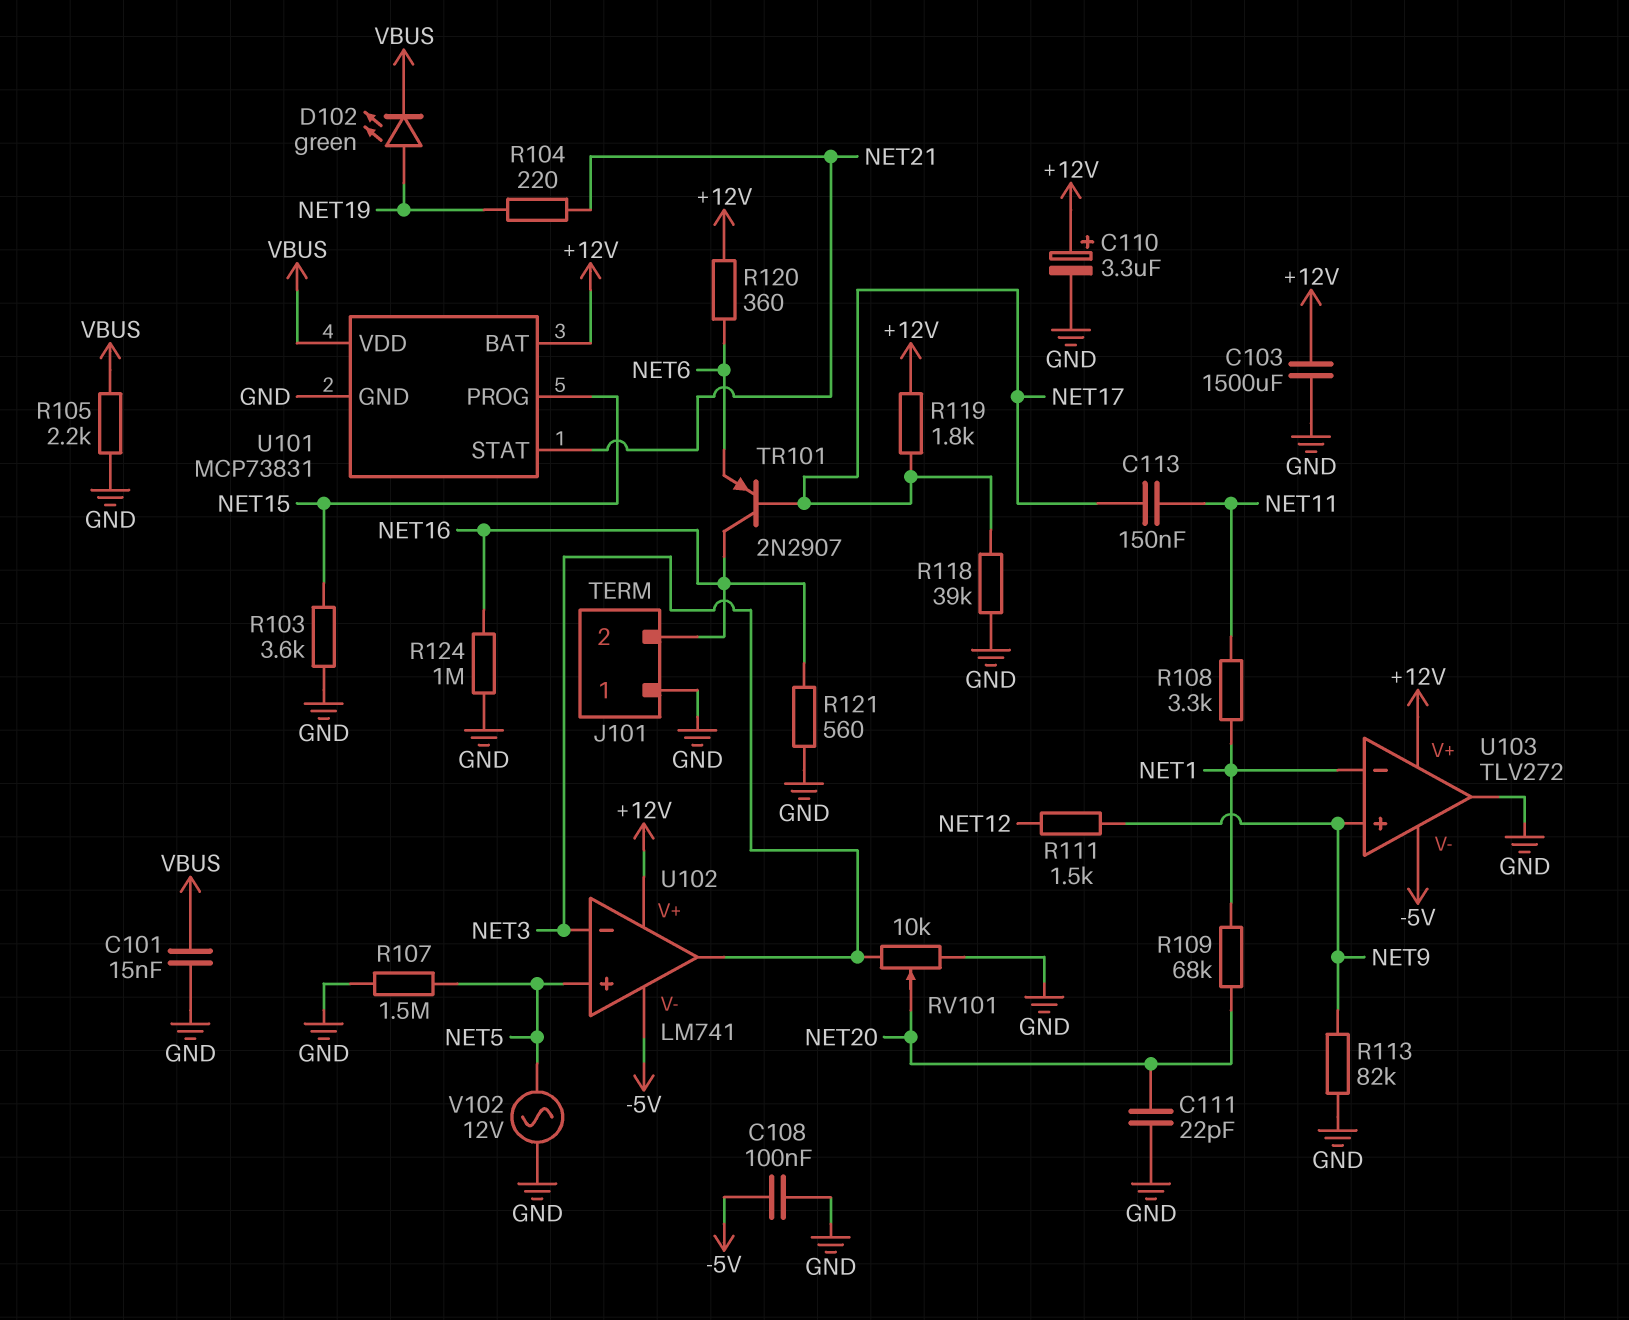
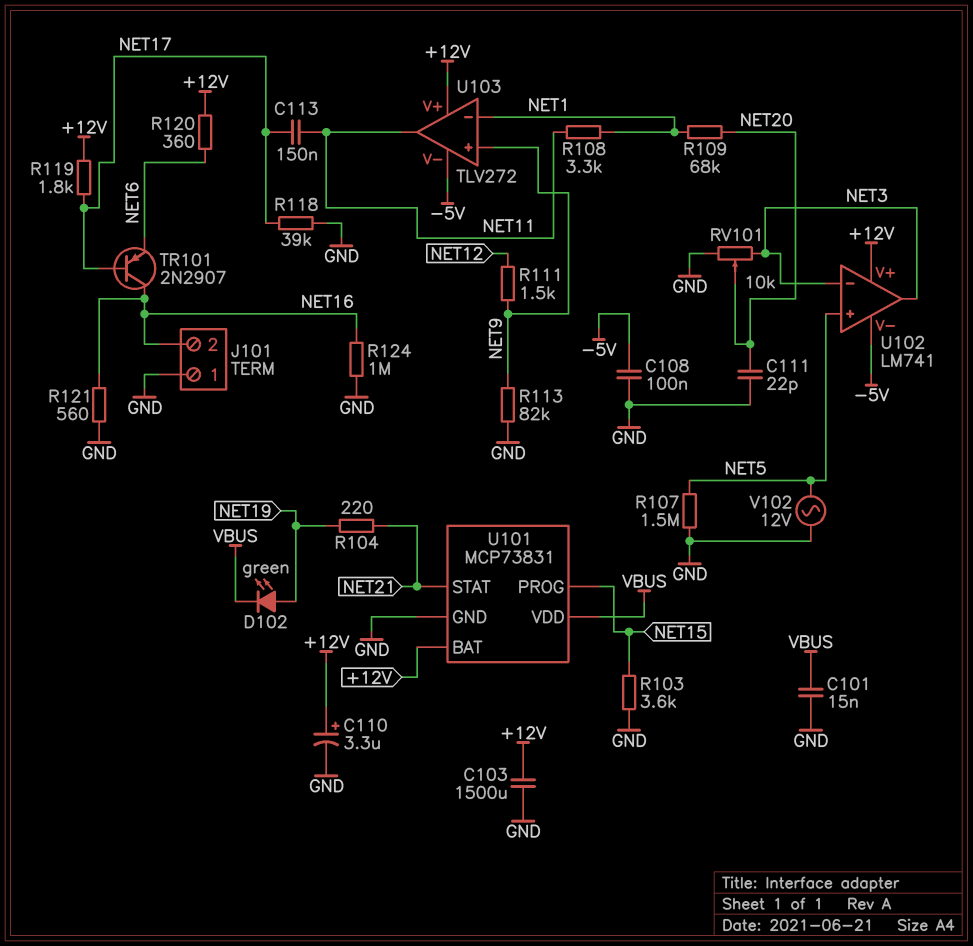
R105: 2.2k (GND, VBUS) -> none
U103 pin out: GND -> NET11

